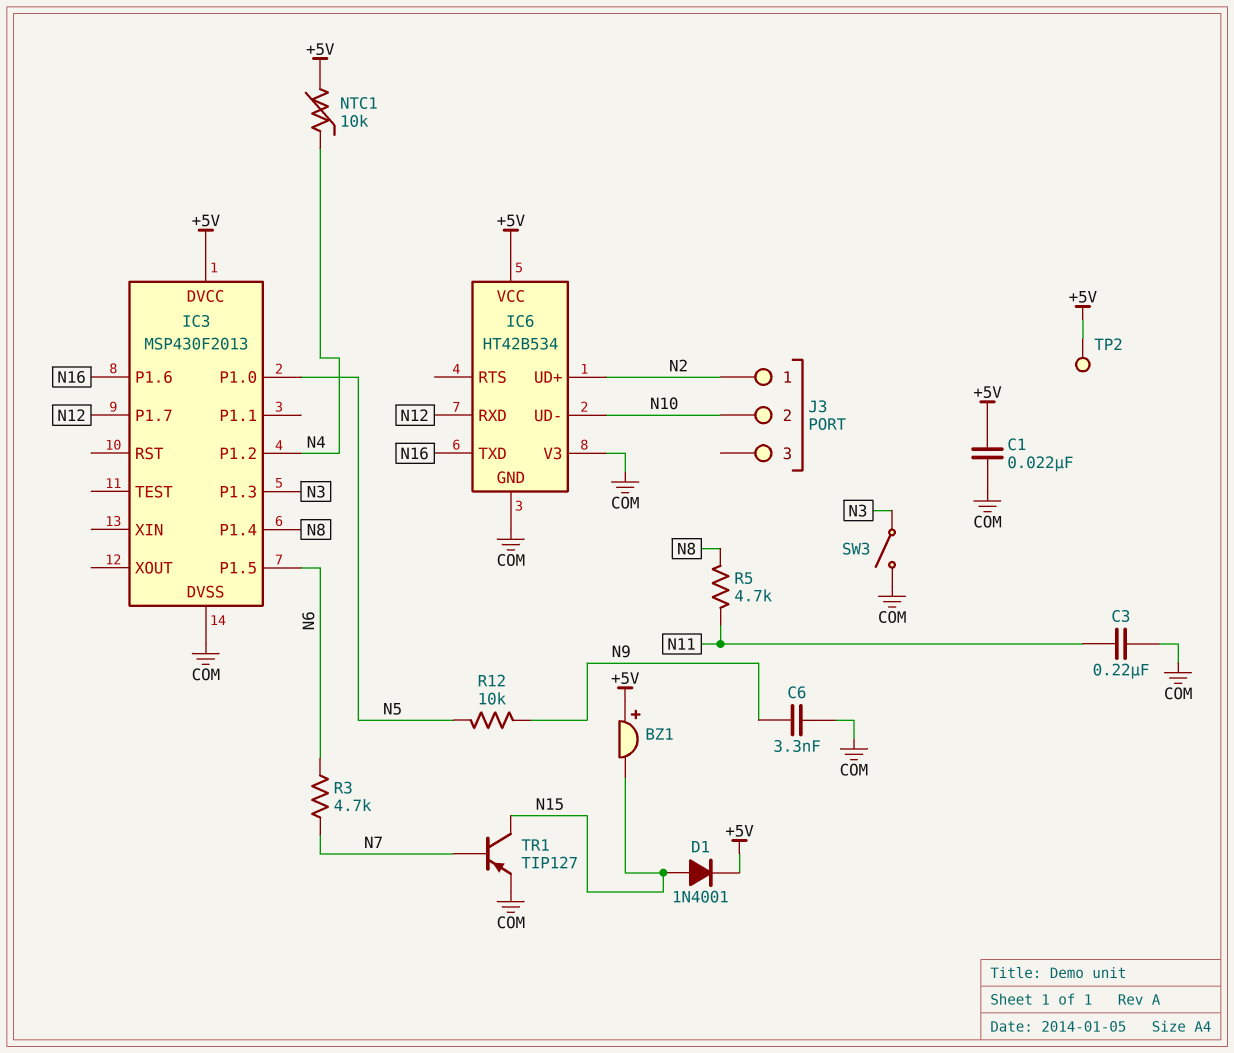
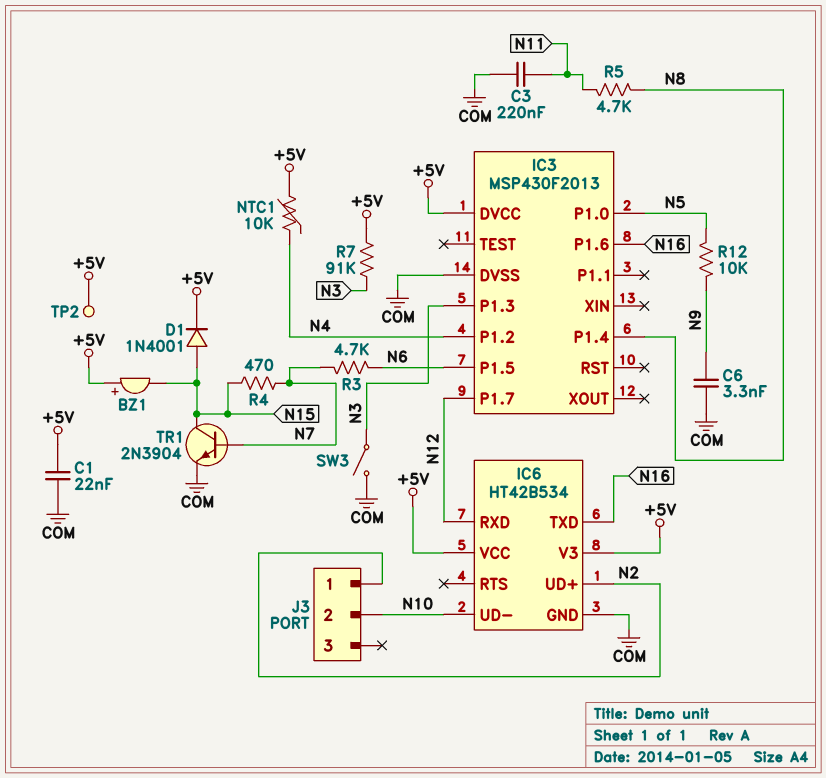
IC6 pin V3: COM -> +5V
R4: none -> 470 (N7, N15)
R7: none -> 91k (+5V, N3)
TR1: PNP TIP127 (B N7, C N15, E COM) -> NPN 2N3904 (B N7, C N15, E COM)

